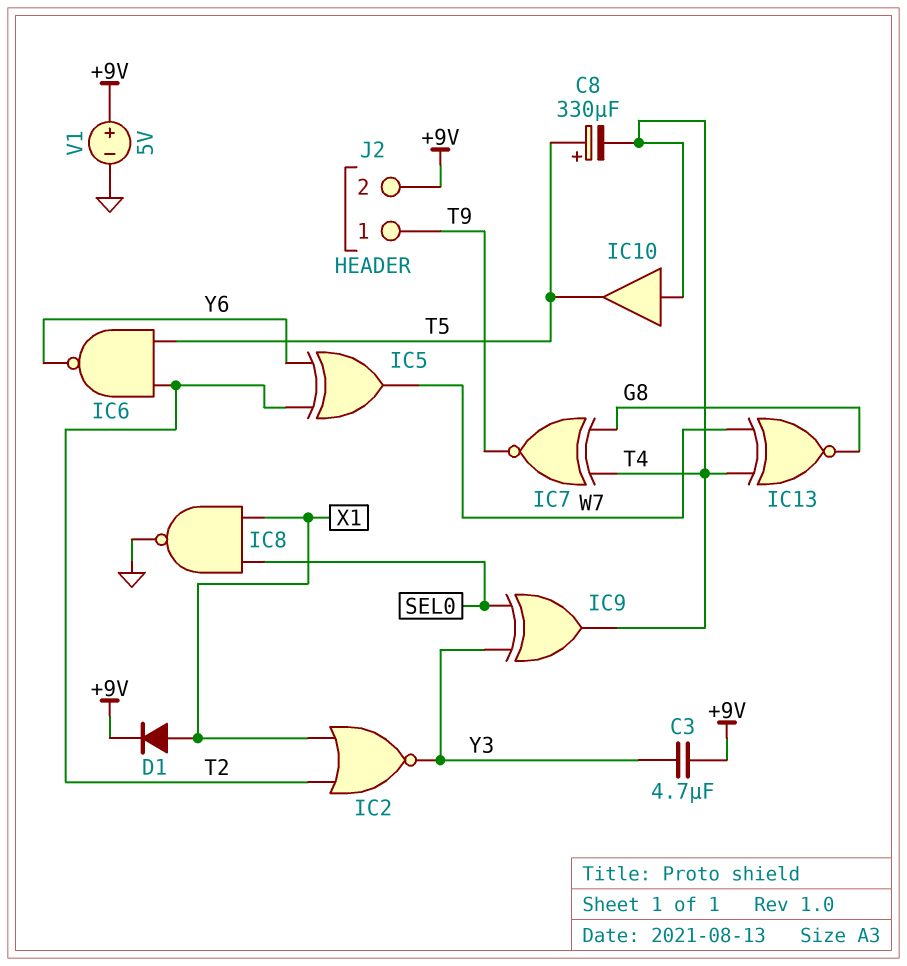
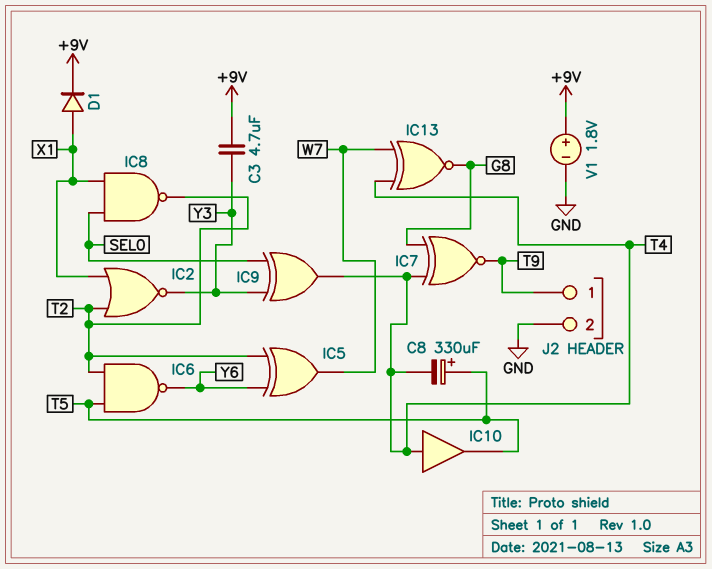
IC8: NAND (in SEL0, in X1, out GND) -> NAND (in SEL0, in X1, out T2)
J2 pin 2: +9V -> GND
V1: 5V (plus +9V, minus GND) -> 1.8V (plus +9V, minus GND)

